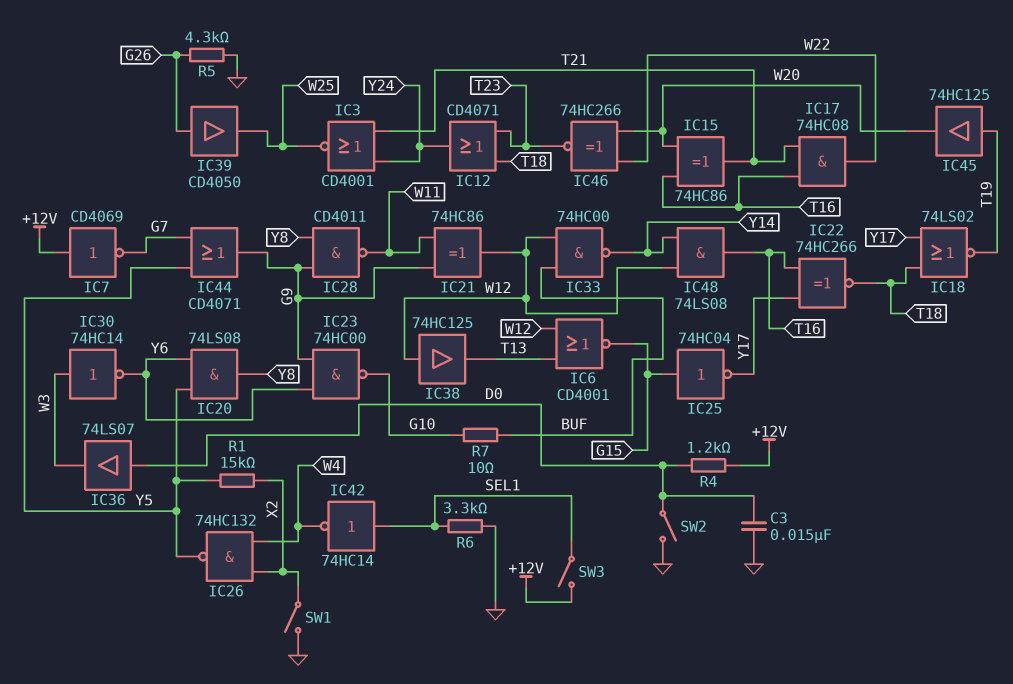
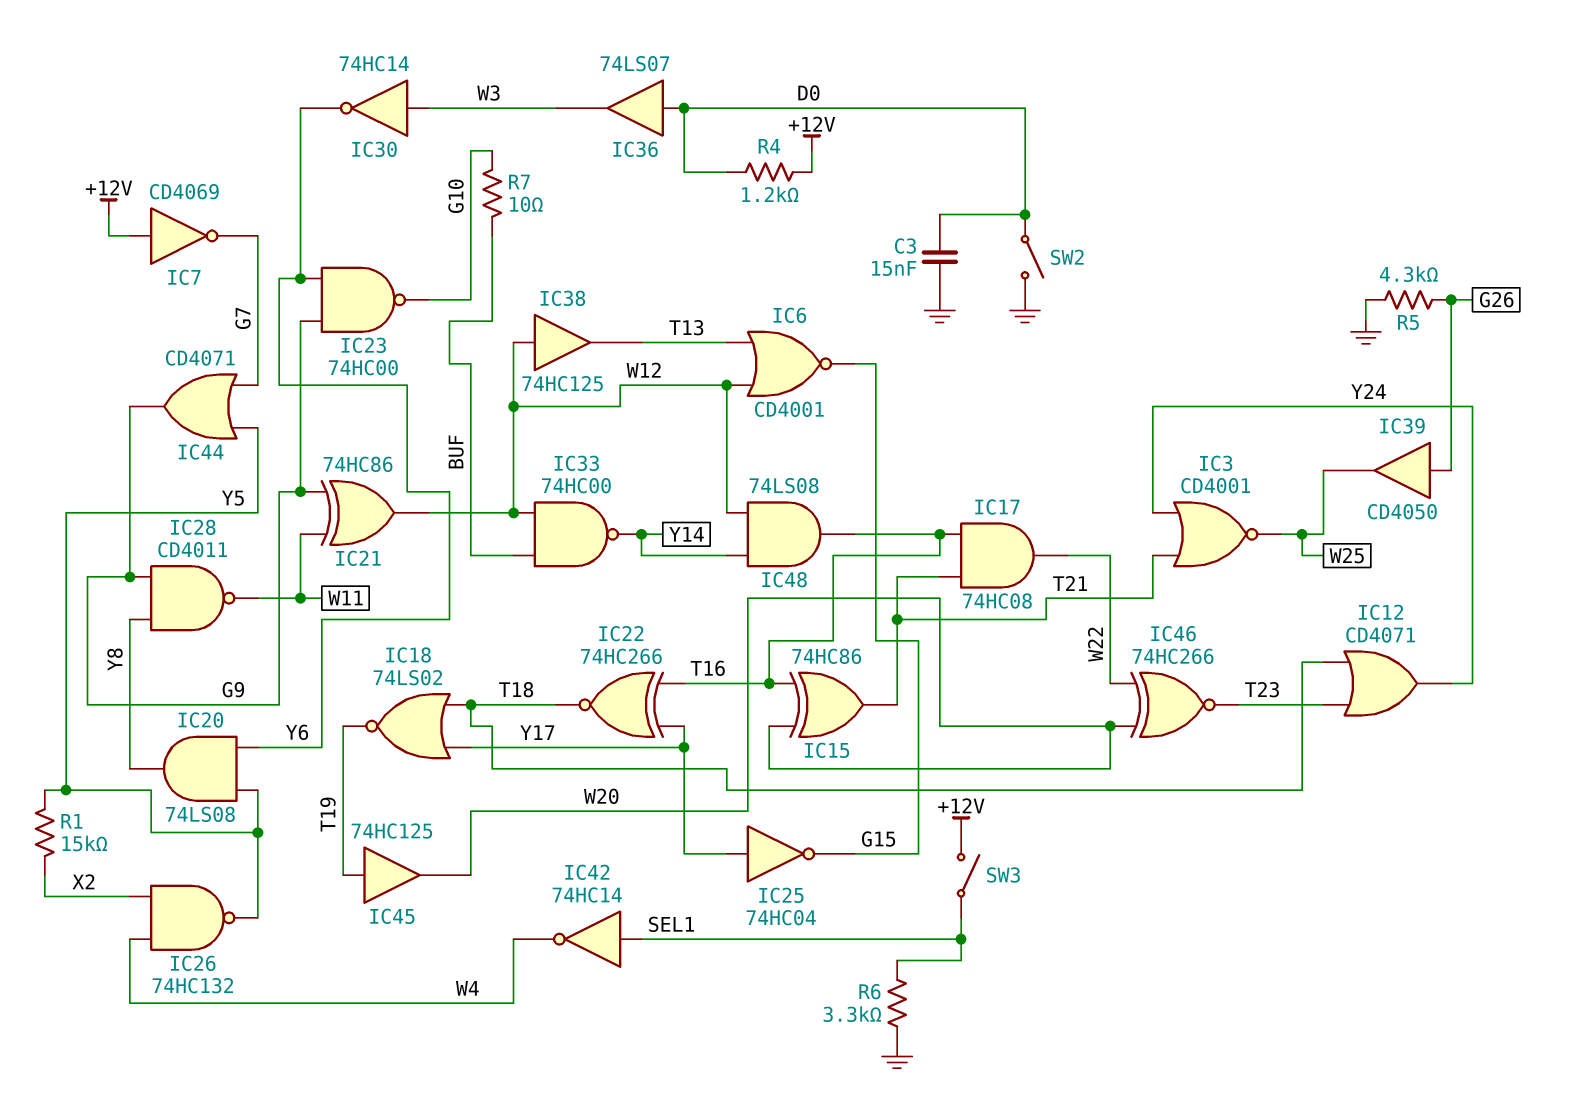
IC25: NOT 74HC04 (in G15, out Y17) -> NOT 74HC04 (in Y17, out G15)
SW1: switch (GND, X2) -> none

